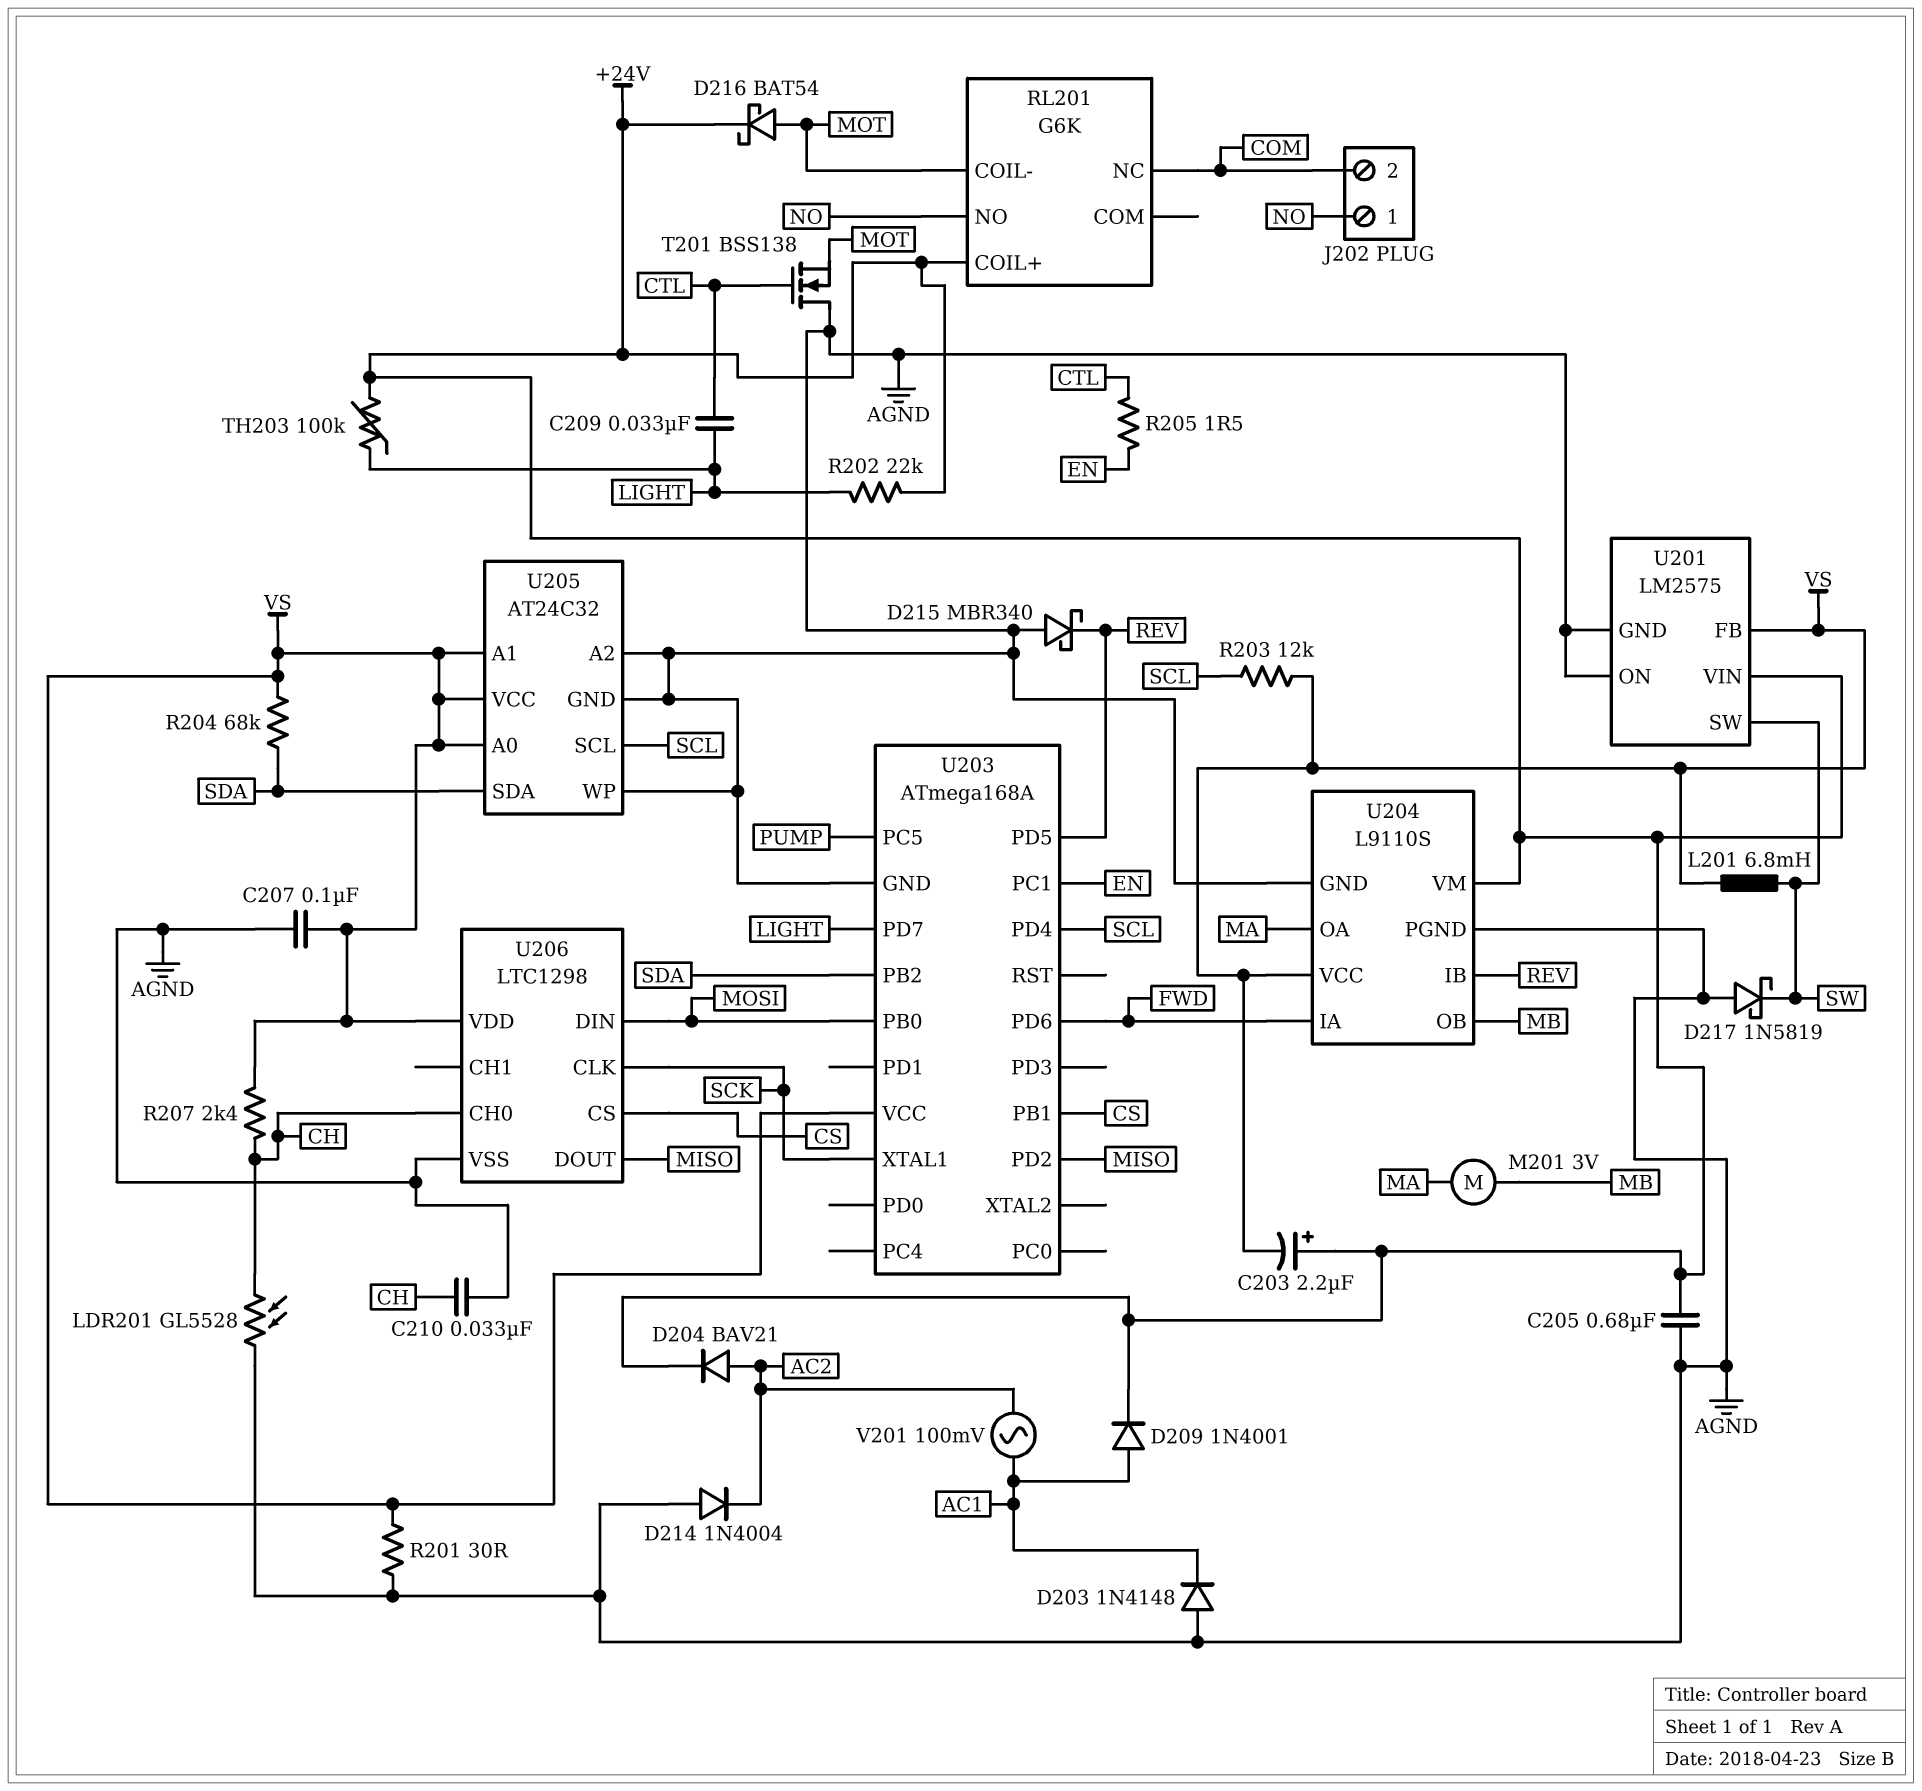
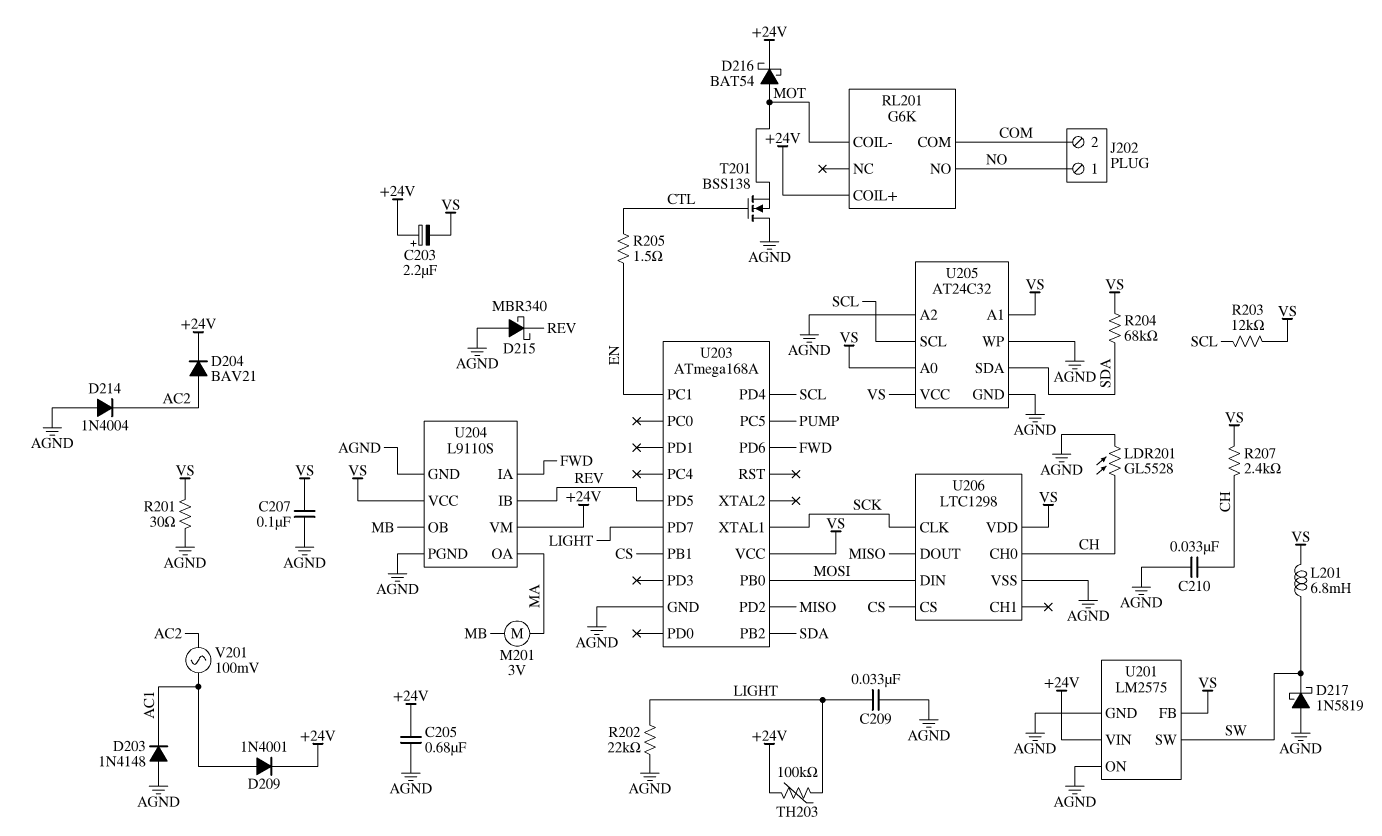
C209: 33nF (CTL, LIGHT) -> 33nF (AGND, LIGHT)
R202: 22k (+24V, LIGHT) -> 22k (AGND, LIGHT)
RL201 pin COM: none -> COM
RL201 pin NC: COM -> none

